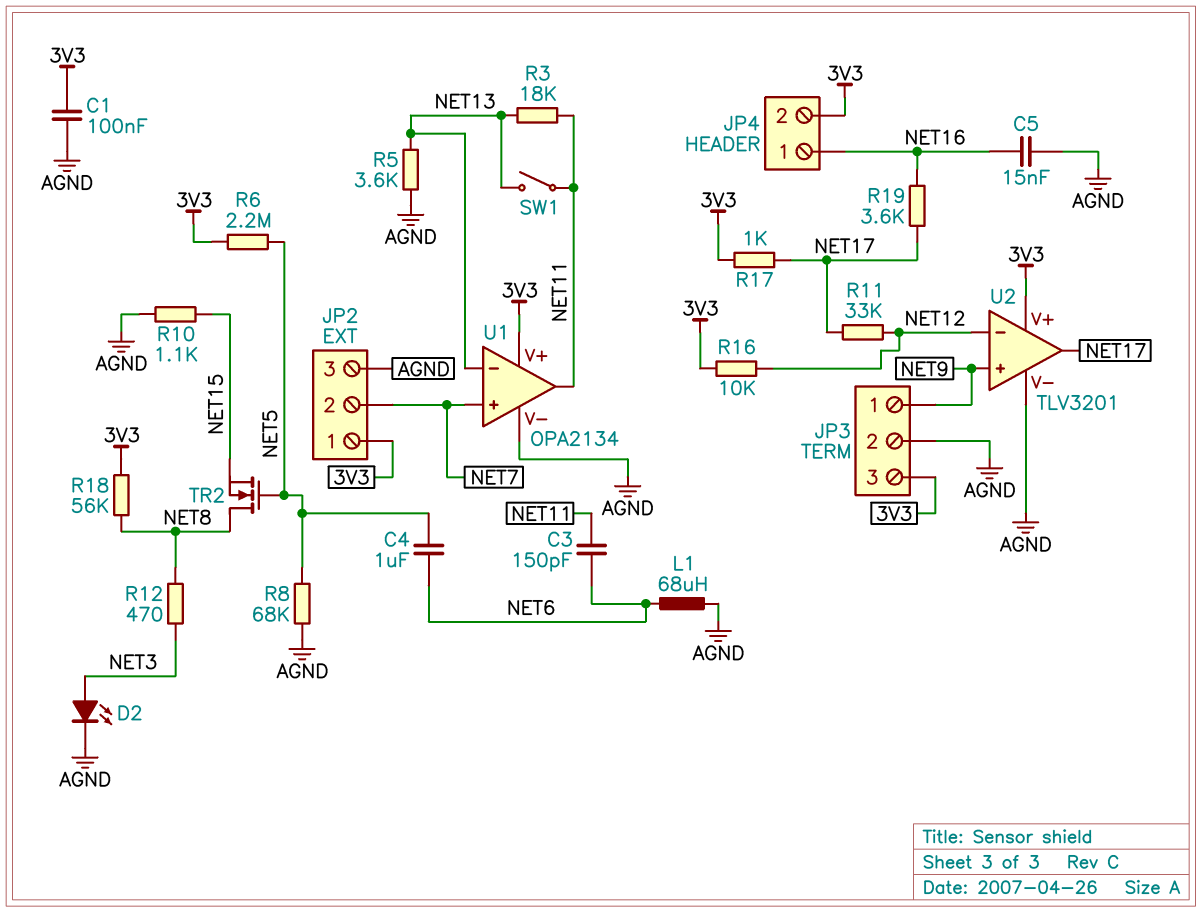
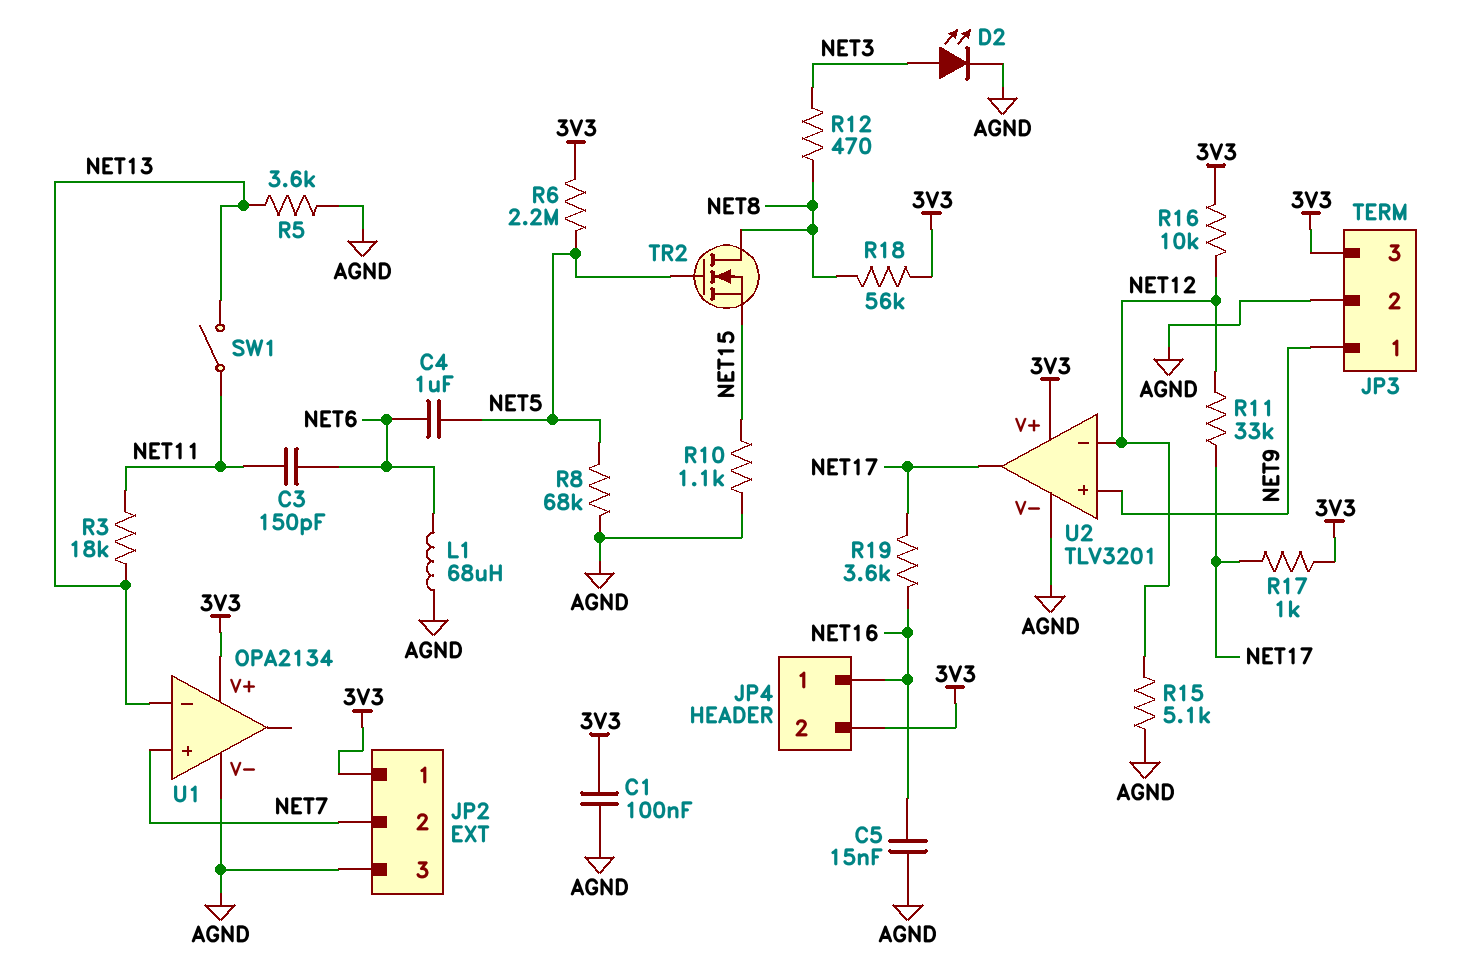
R15: none -> 5.1k (AGND, NET12)
U1 pin out: NET11 -> none

